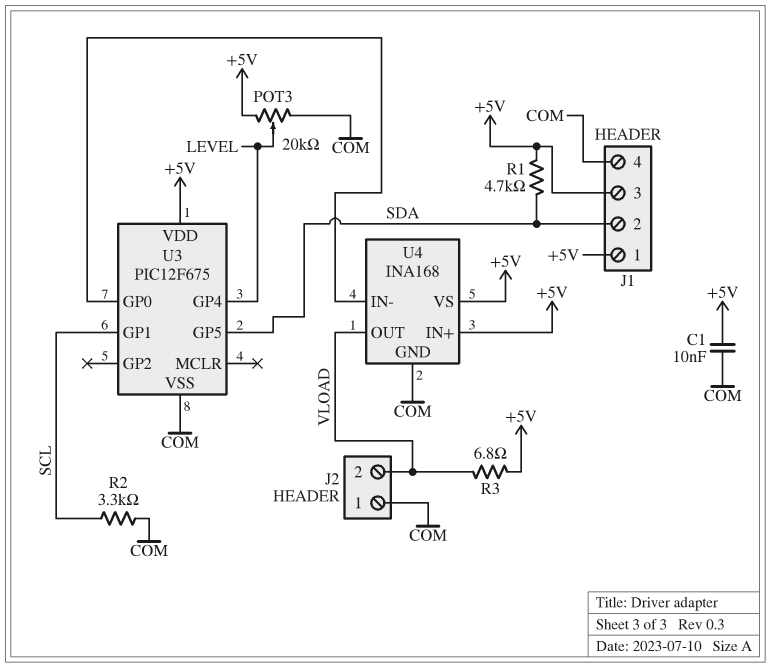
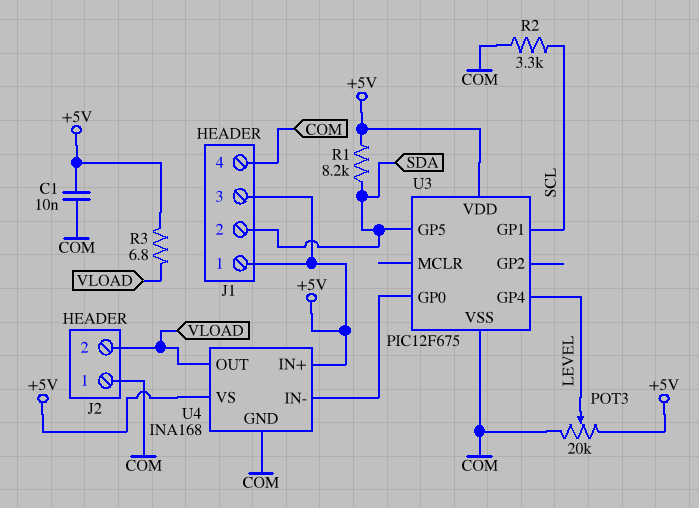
R1: 4.7k (+5V, SDA) -> 8.2k (+5V, SDA)

